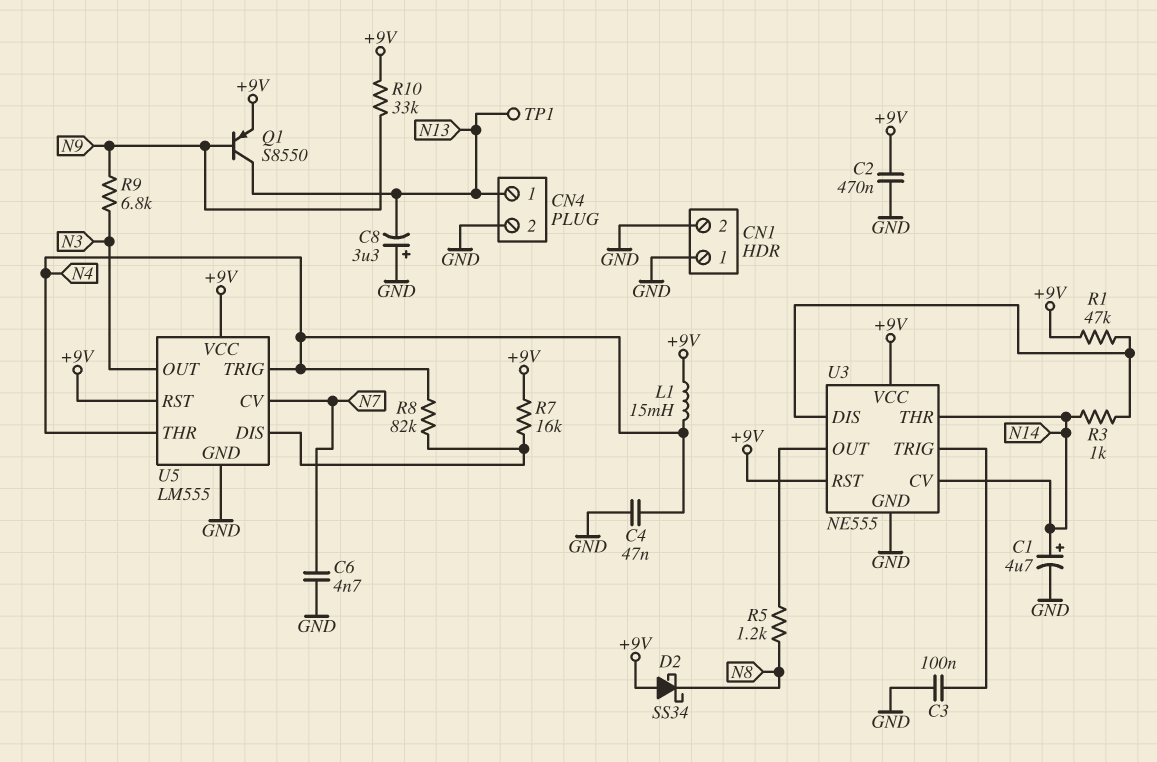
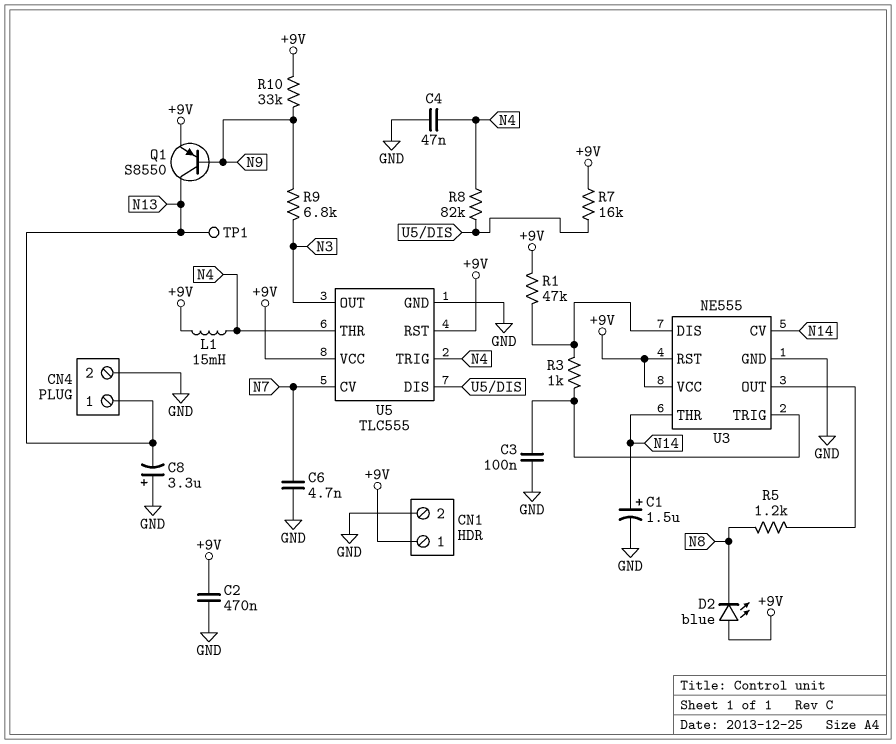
C1: 4.7uF (plus N14, minus GND) -> 1.5uF (plus N14, minus GND)
CN1 pin 1: GND -> +9V
D2: schottky SS34 (A +9V, K N8) -> LED blue (A +9V, K N8)
R3: 1k (N14, U3/DIS) -> 1k (U3/DIS, U3/TRIG)
U5: LM555 -> TLC555

